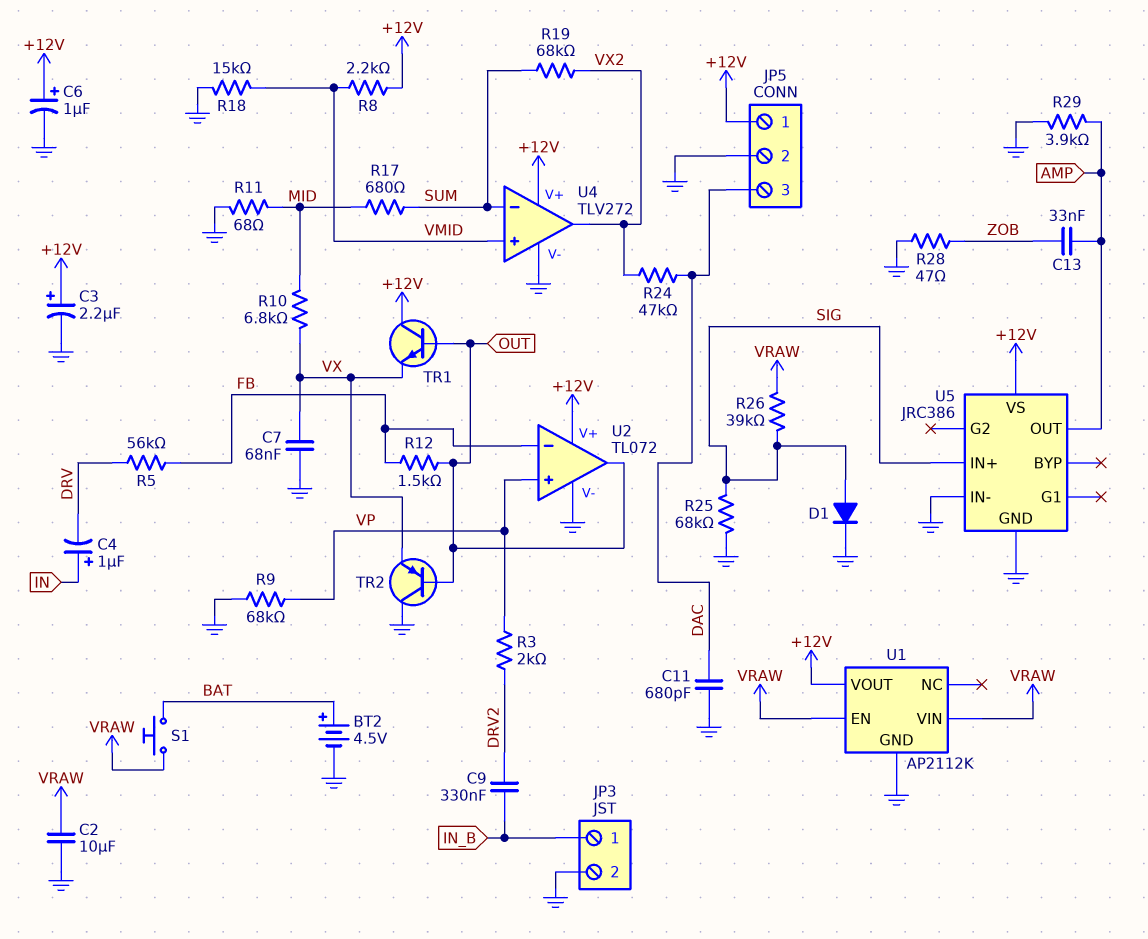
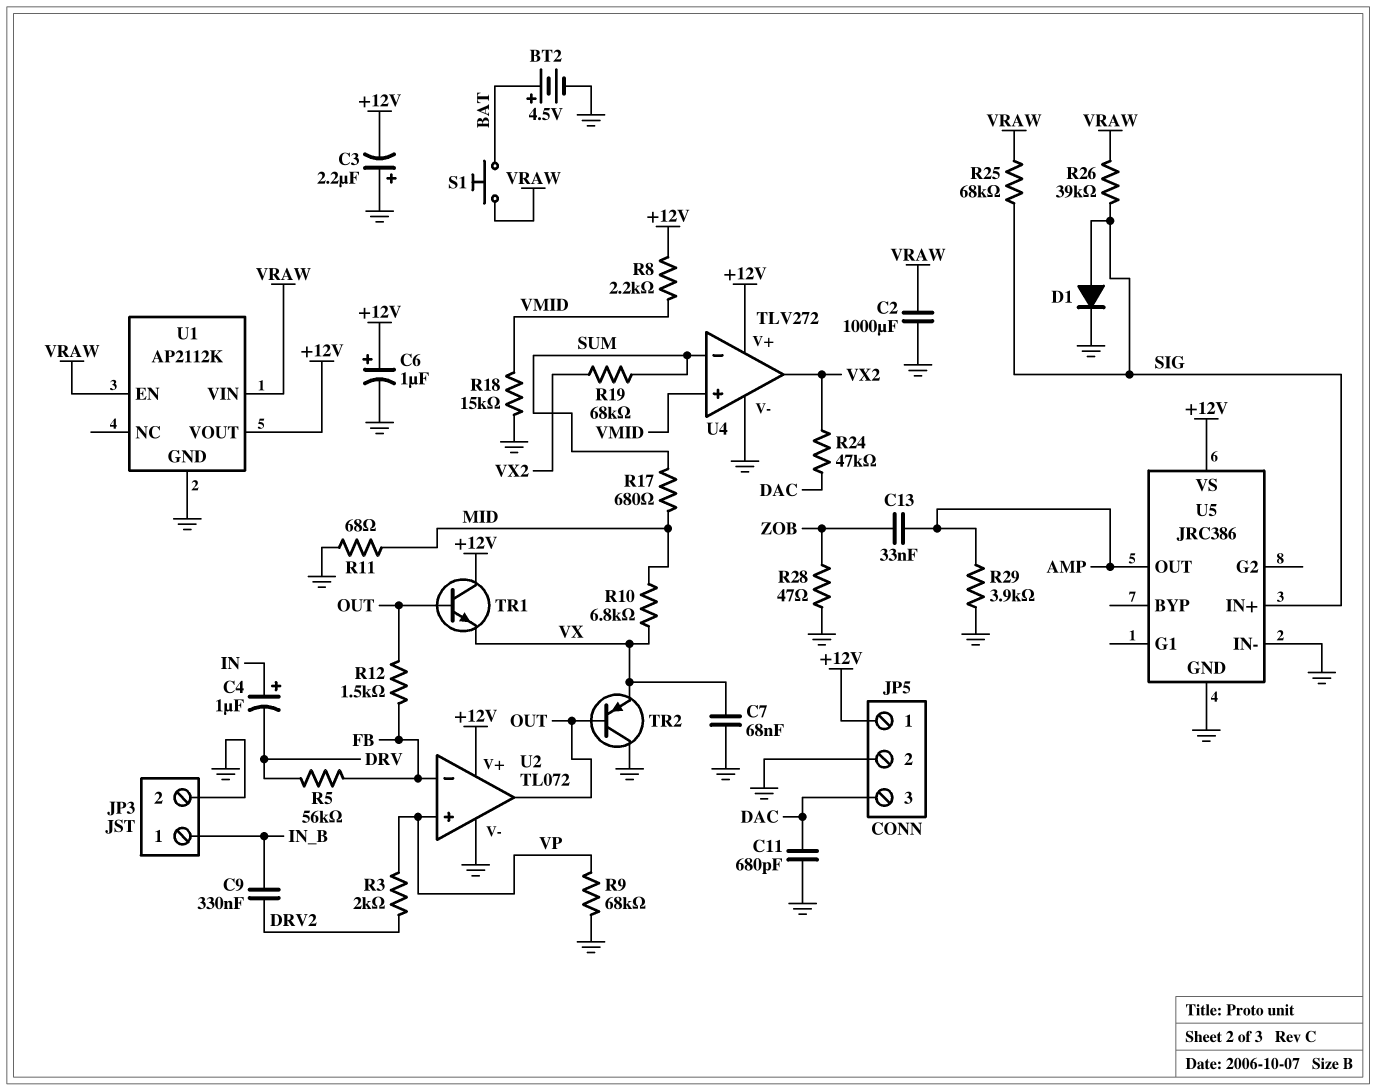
C2: 10uF (GND, VRAW) -> 1000uF (GND, VRAW)
C3: 2.2uF (plus +12V, minus GND) -> 2.2uF (plus GND, minus +12V)
R25: 68k (GND, SIG) -> 68k (SIG, VRAW)

